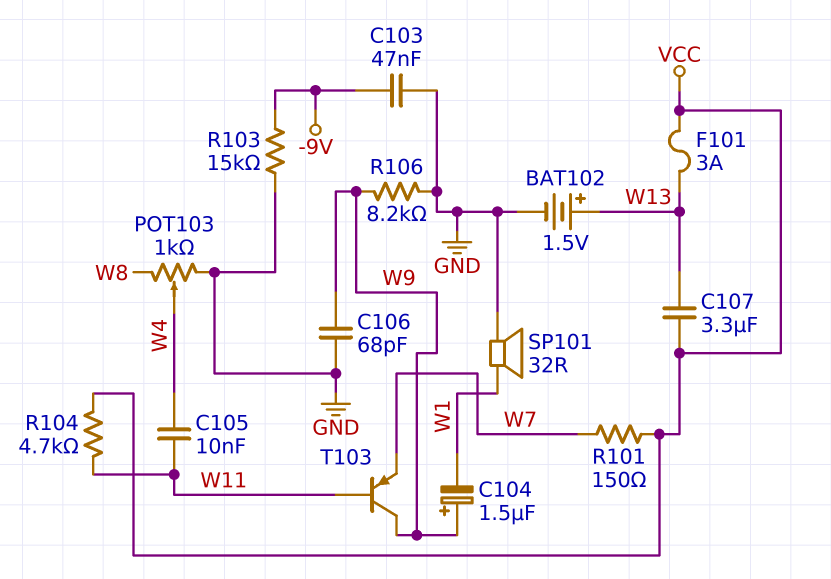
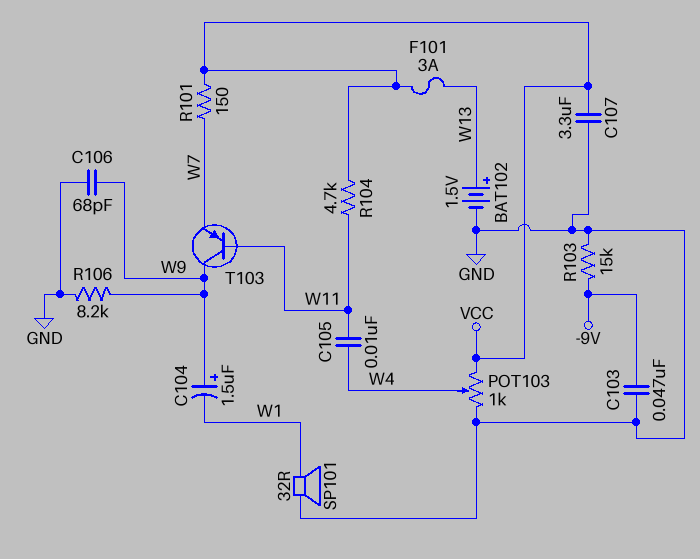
C107: 3.3uF (VCC, W13) -> 3.3uF (GND, VCC)
POT103: 1k (GND, W8, wiper W4) -> 1k (GND, VCC, wiper W4)

